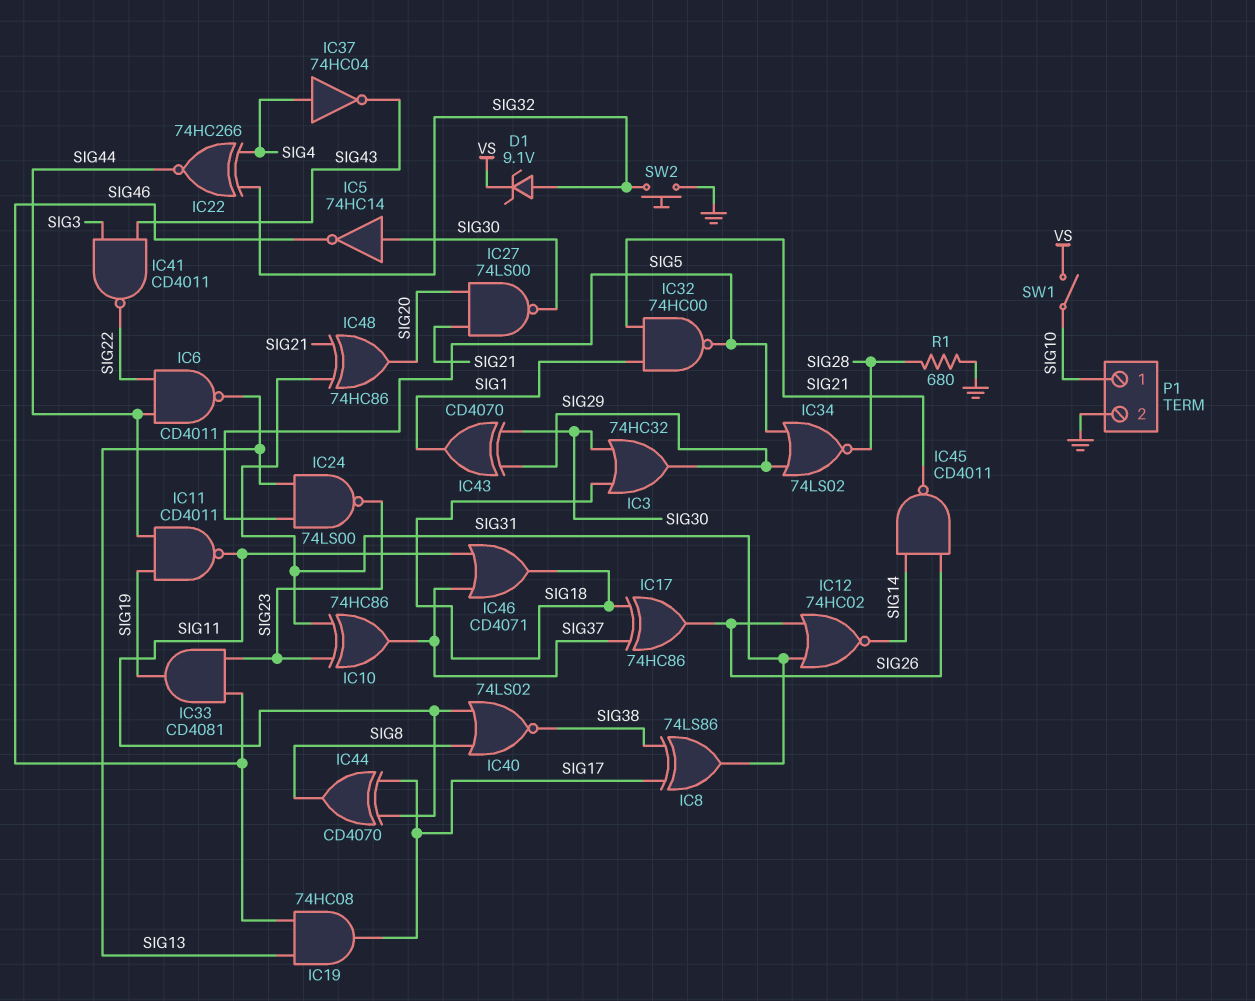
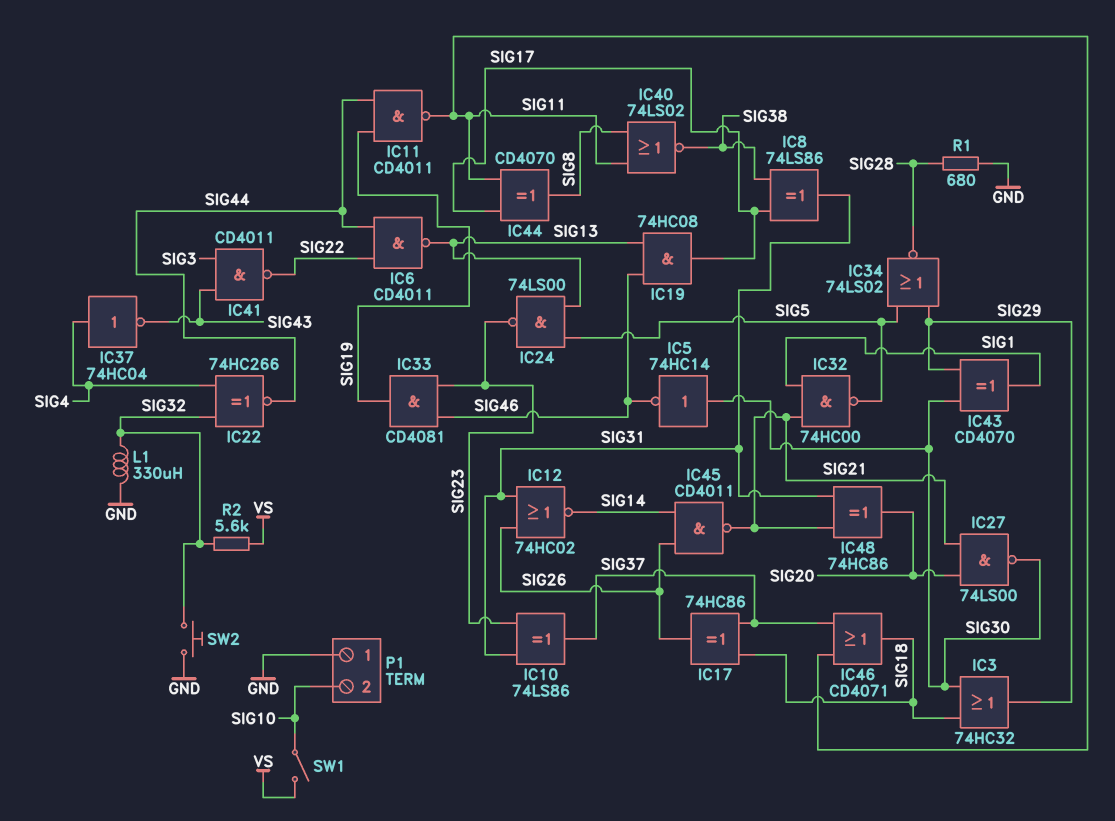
D1: zener 9.1V (A SIG32, K VS) -> none
IC10: XOR 74HC86 (in SIG23, in SIG31, out SIG37) -> XOR 74LS86 (in SIG23, in SIG31, out SIG37)
L1: none -> 330uH (GND, SIG32)
P1 pin 1: SIG10 -> GND
P1 pin 2: GND -> SIG10
R2: none -> 5.6k (SIG32, VS)

